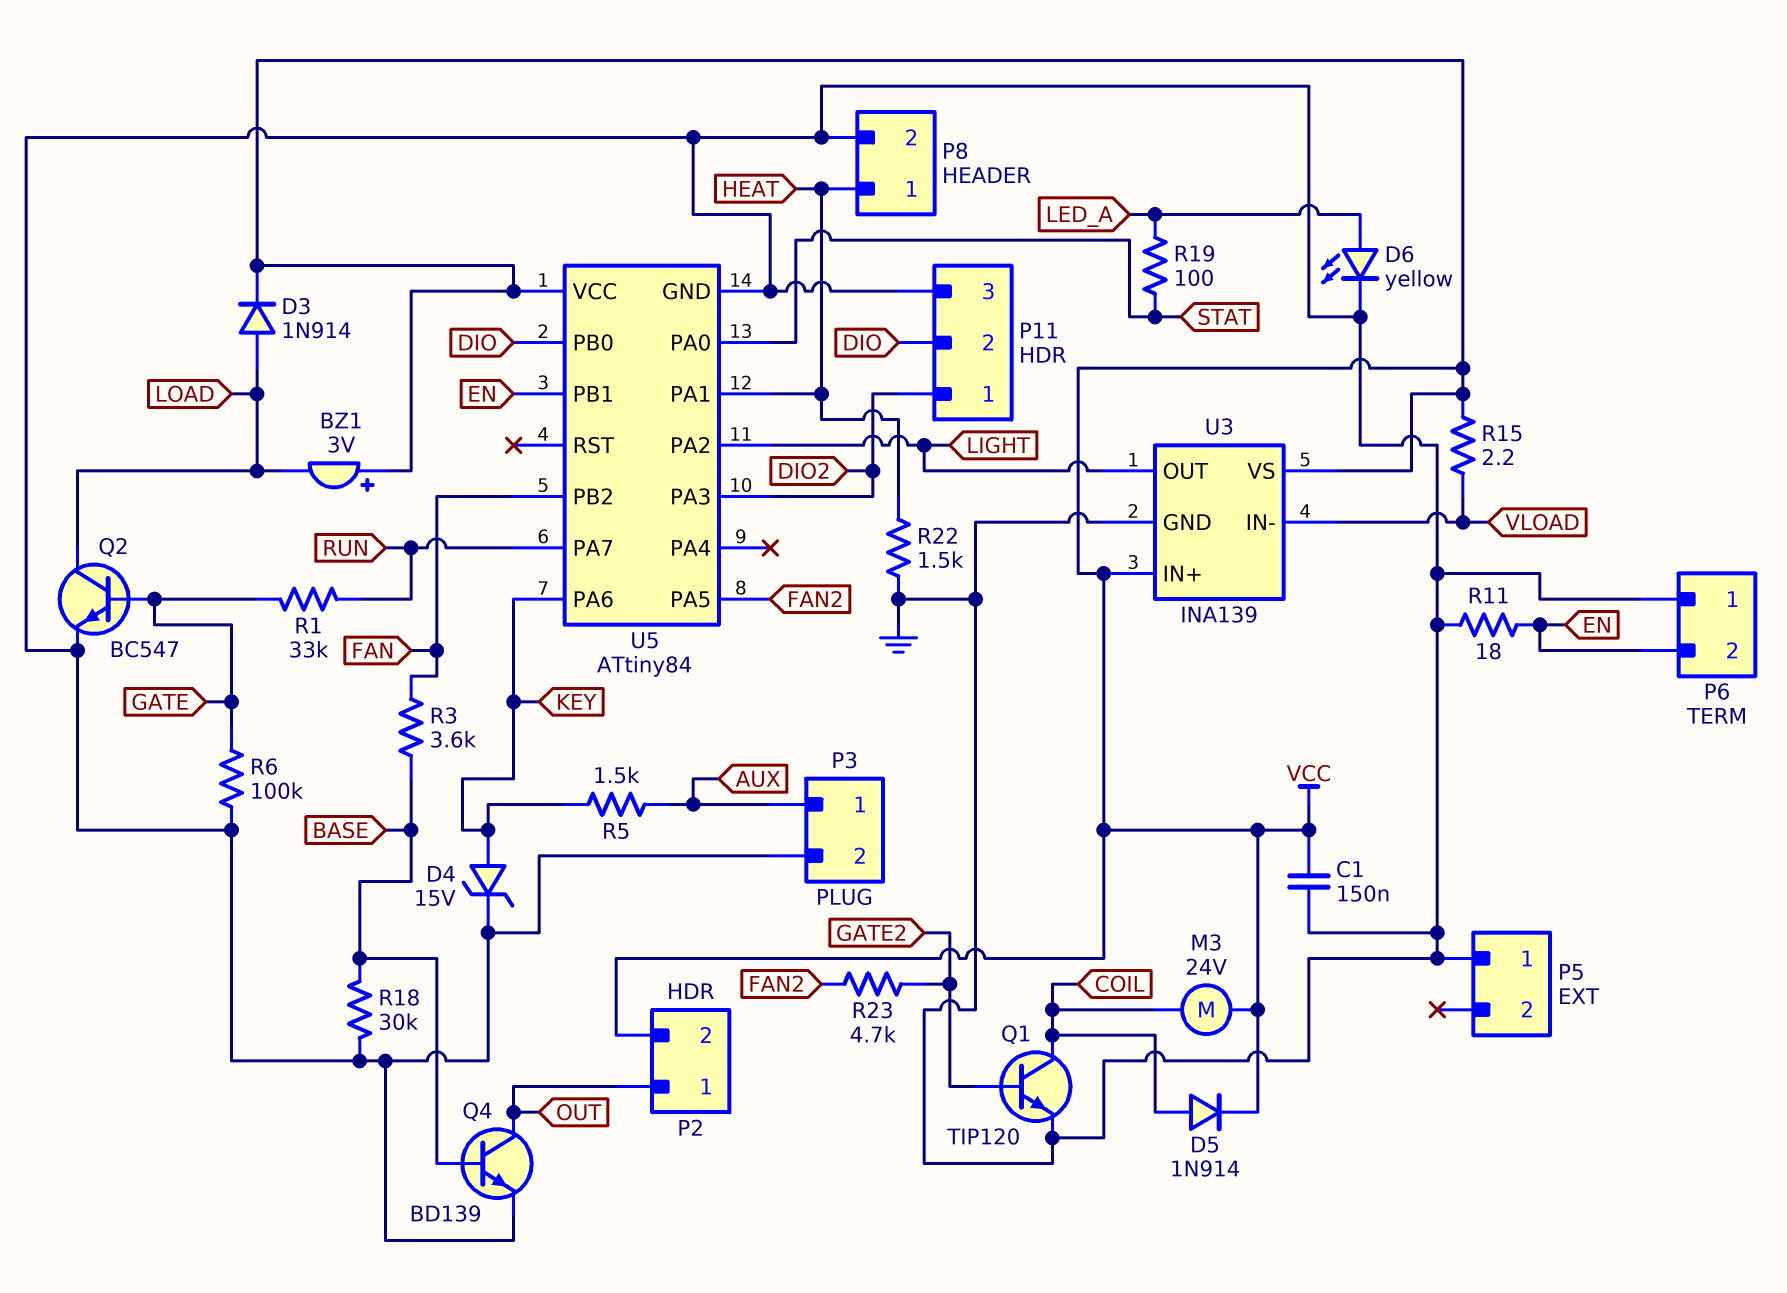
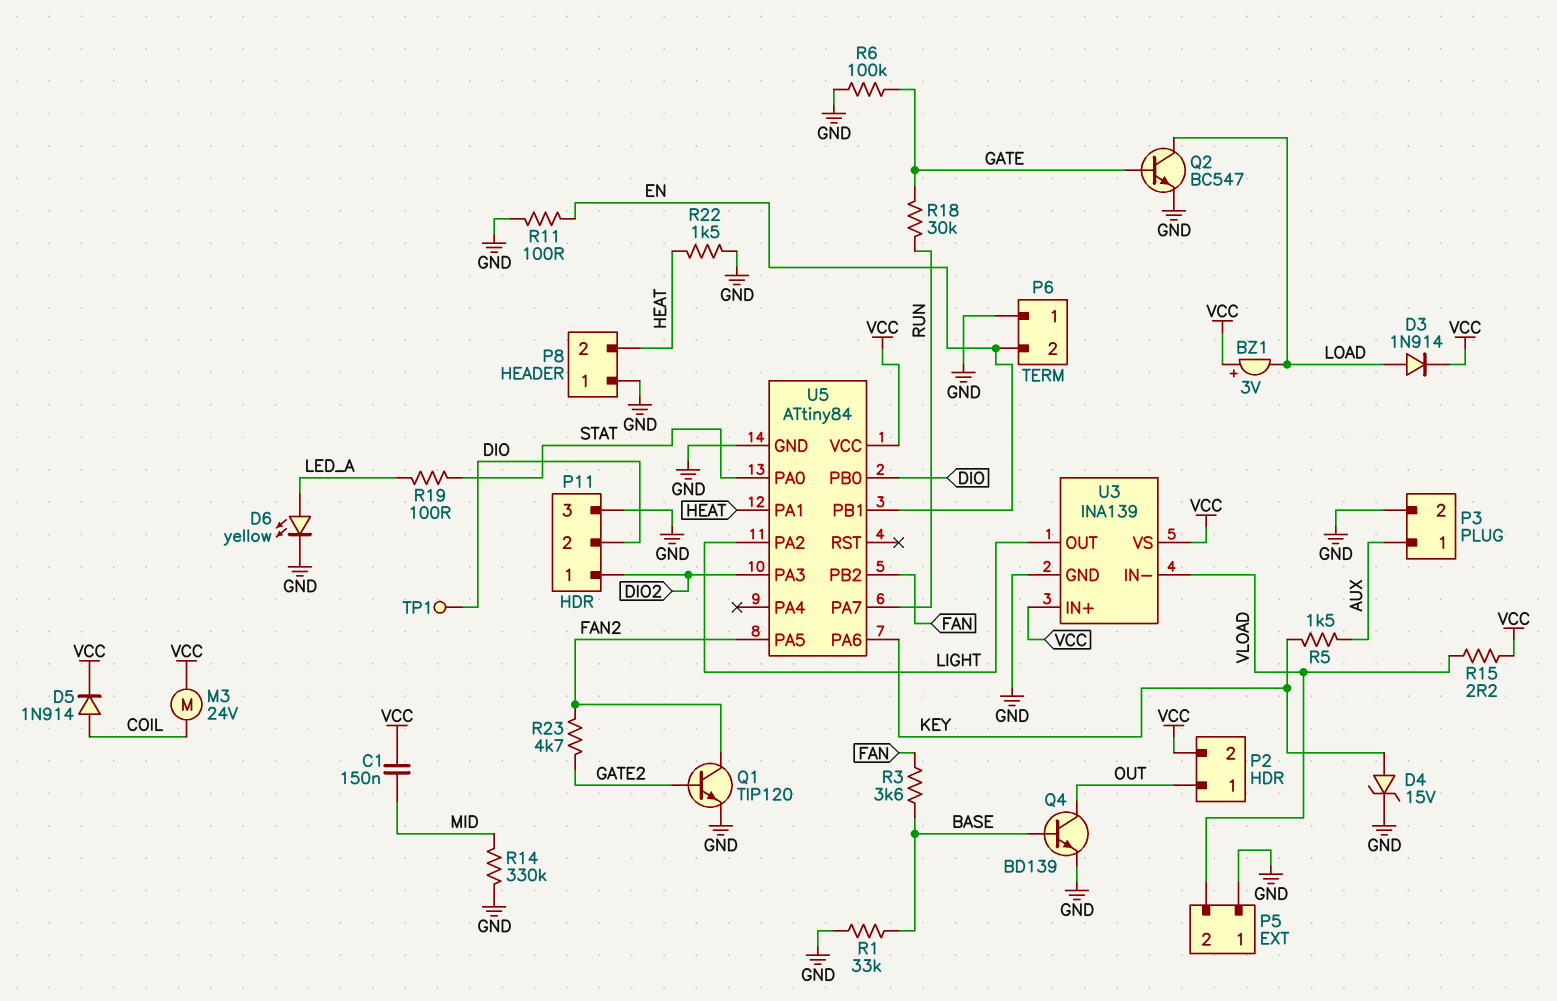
C1: 150nF (GND, VCC) -> 150nF (MID, VCC)
P5 pin 2: none -> VLOAD
P8 pin 1: HEAT -> GND
P8 pin 2: GND -> HEAT
Q1: NPN TIP120 (B GATE2, C COIL, E GND) -> NPN TIP120 (B GATE2, C FAN2, E GND)
R1: 33k (GATE, RUN) -> 33k (BASE, GND)
R11: 18 (EN, GND) -> 100 (EN, GND)
R14: none -> 330k (GND, MID)
R18: 30k (BASE, GND) -> 30k (GATE, RUN)
TP1: none -> test point (DIO)

